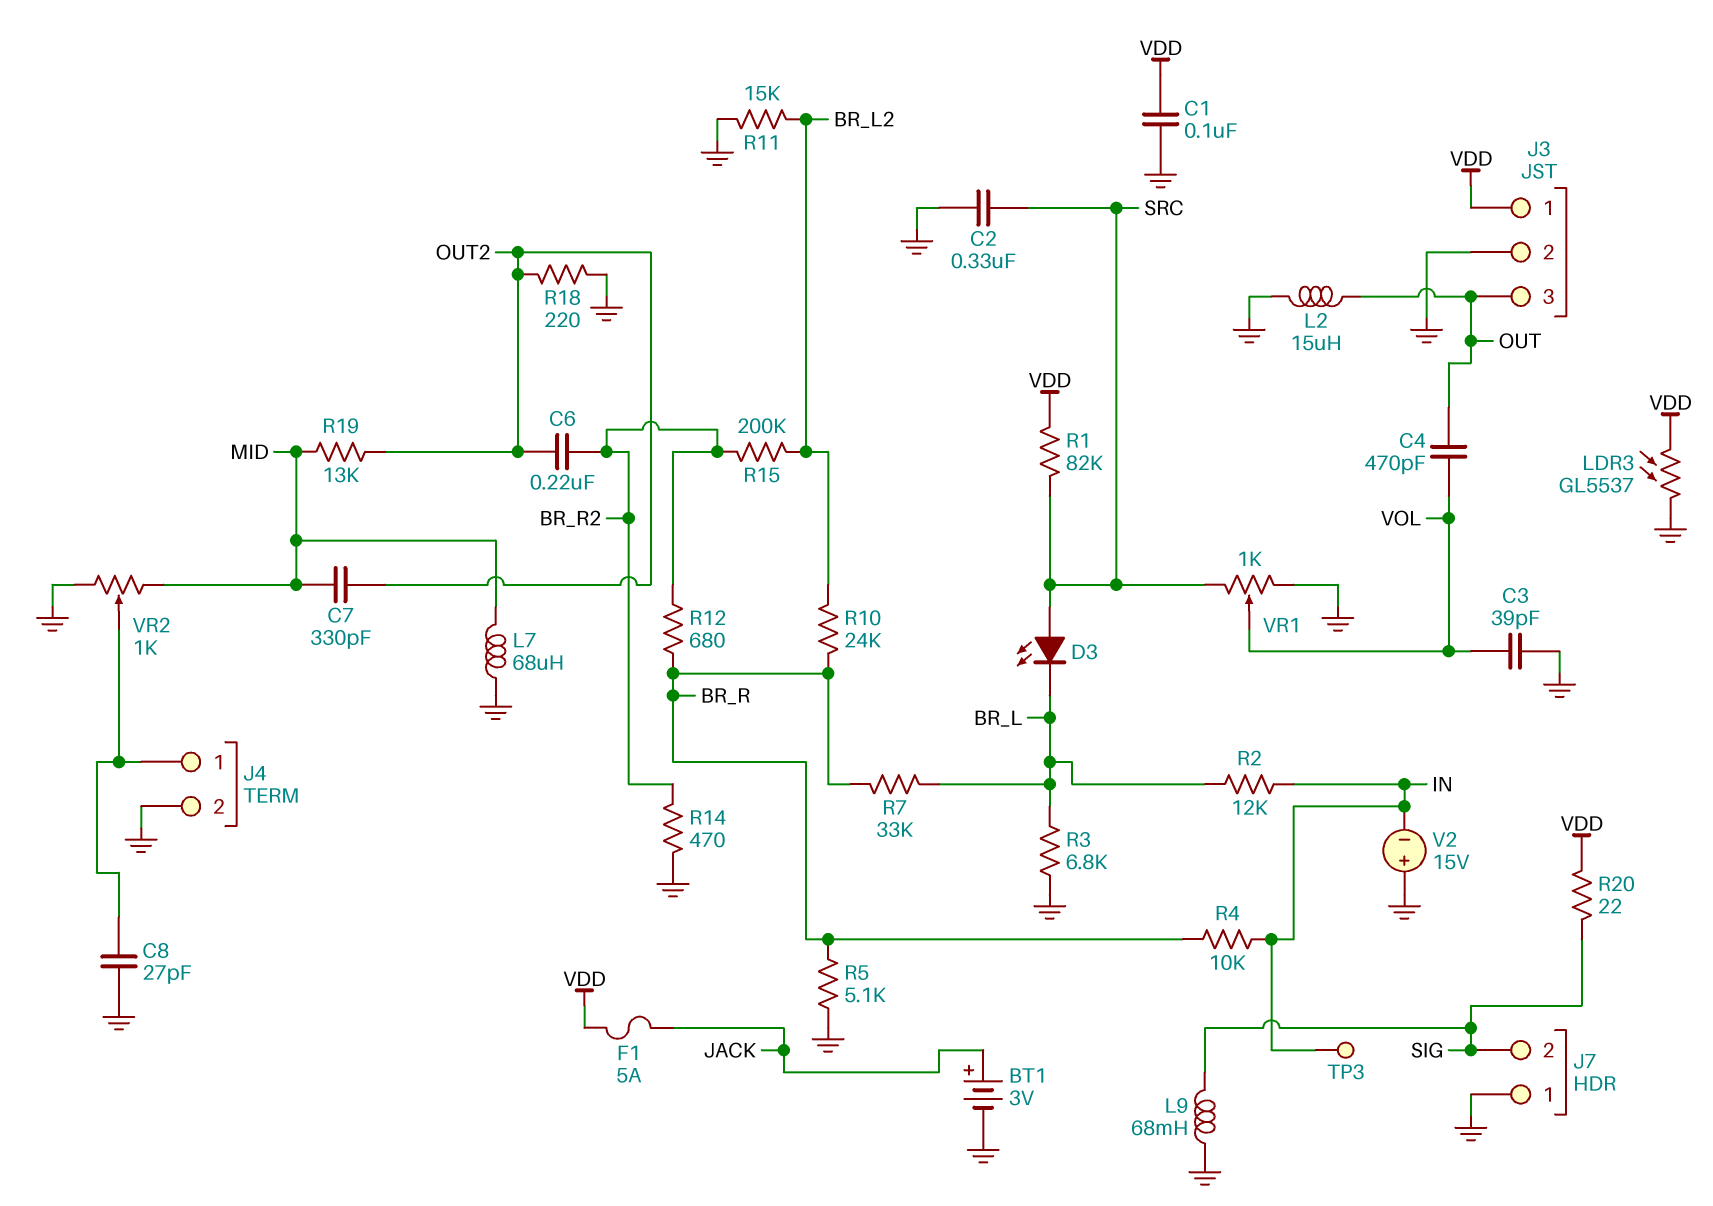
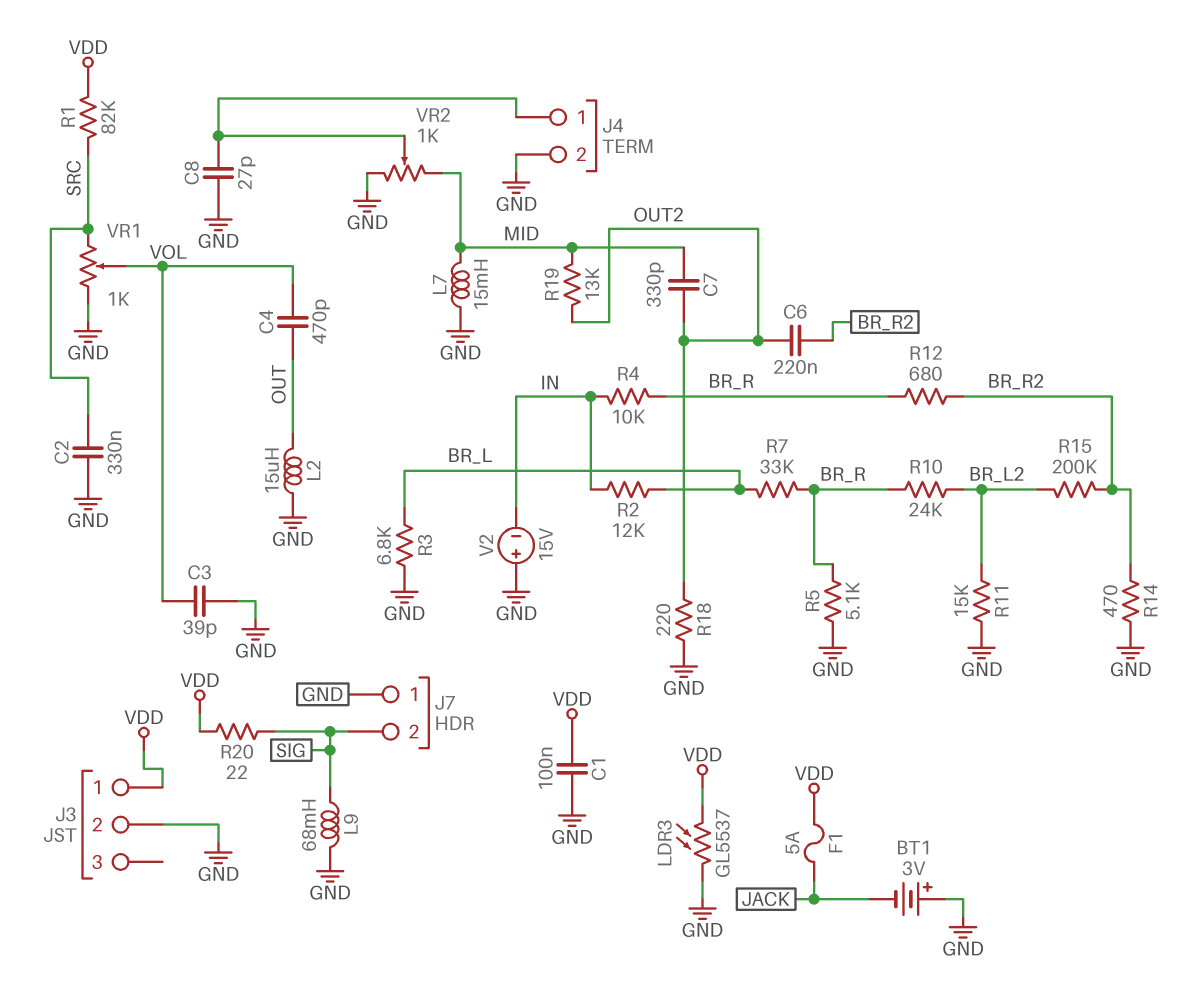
BT1: 3V (plus JACK, minus GND) -> 3V (plus GND, minus JACK)
D3: LED (A SRC, K BR_L) -> none
J3 pin 3: OUT -> none
L7: 68uH (GND, MID) -> 15mH (GND, MID)
TP3: test point (IN) -> none

